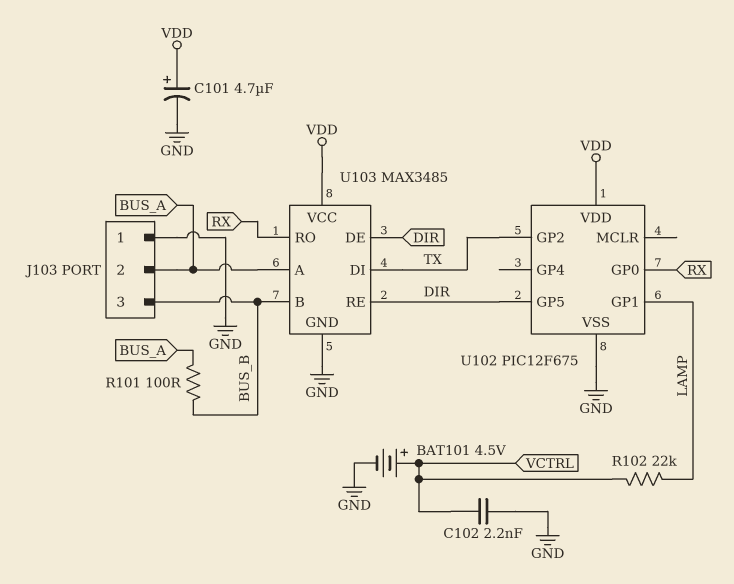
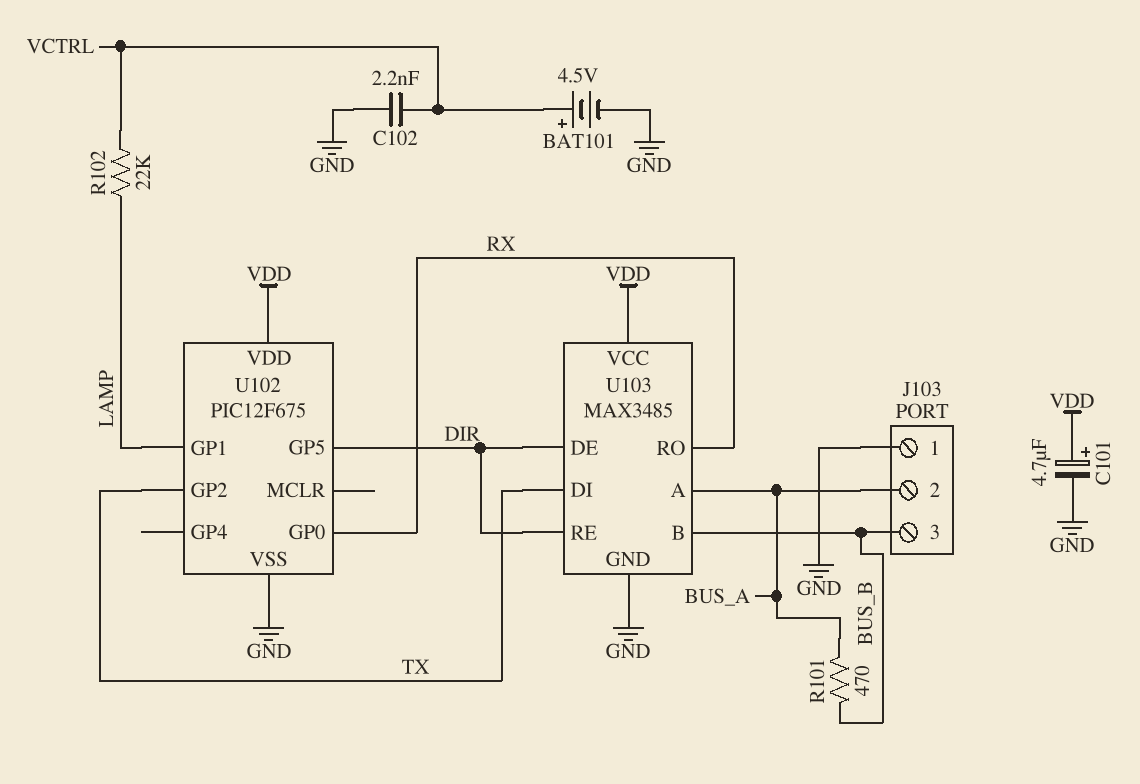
R101: 100 (BUS_A, BUS_B) -> 470 (BUS_A, BUS_B)

